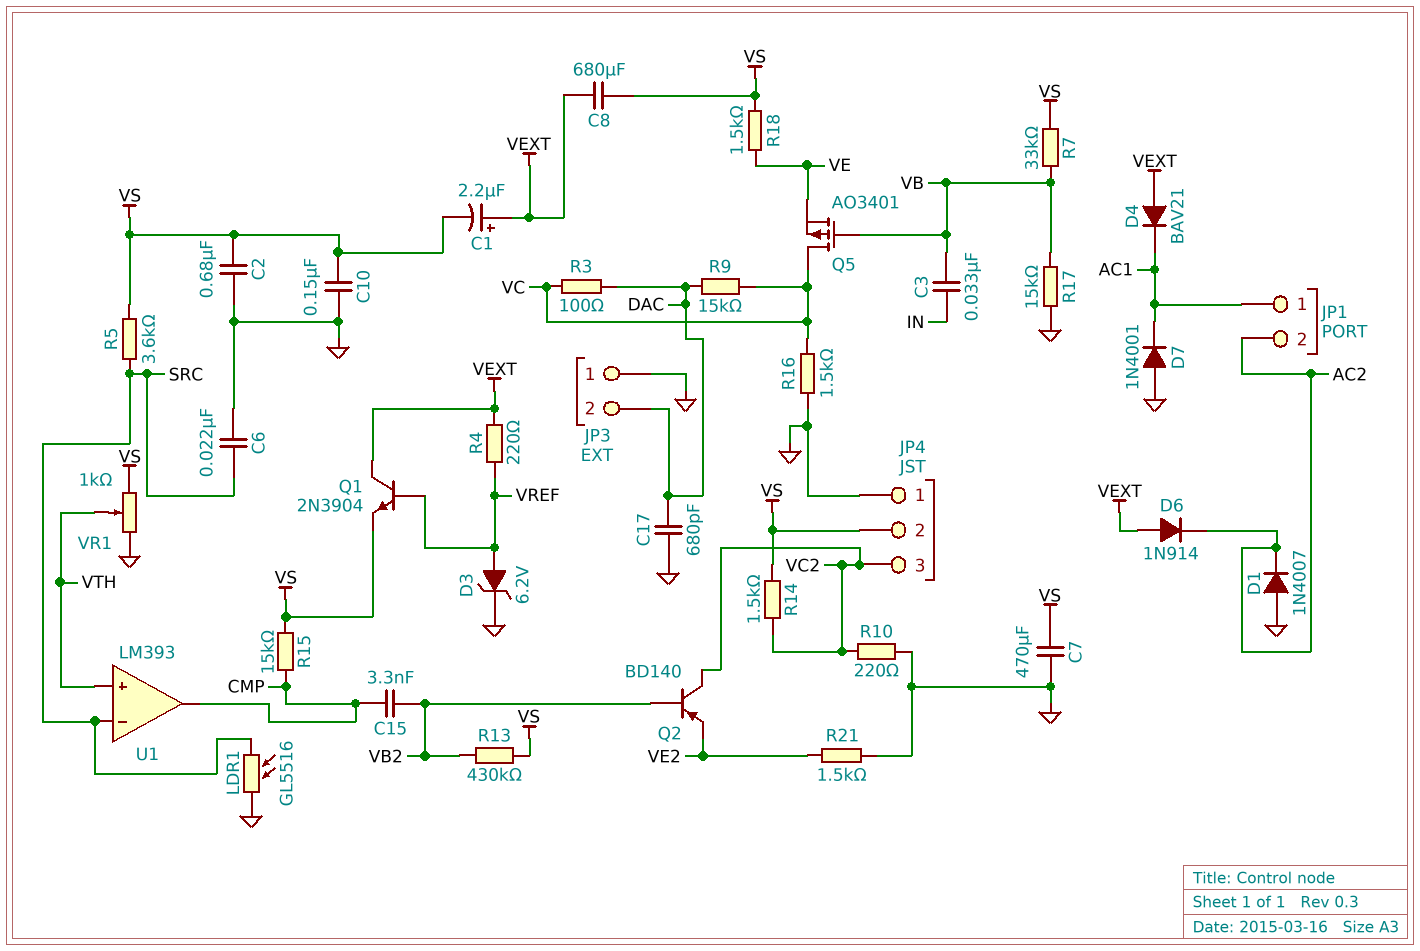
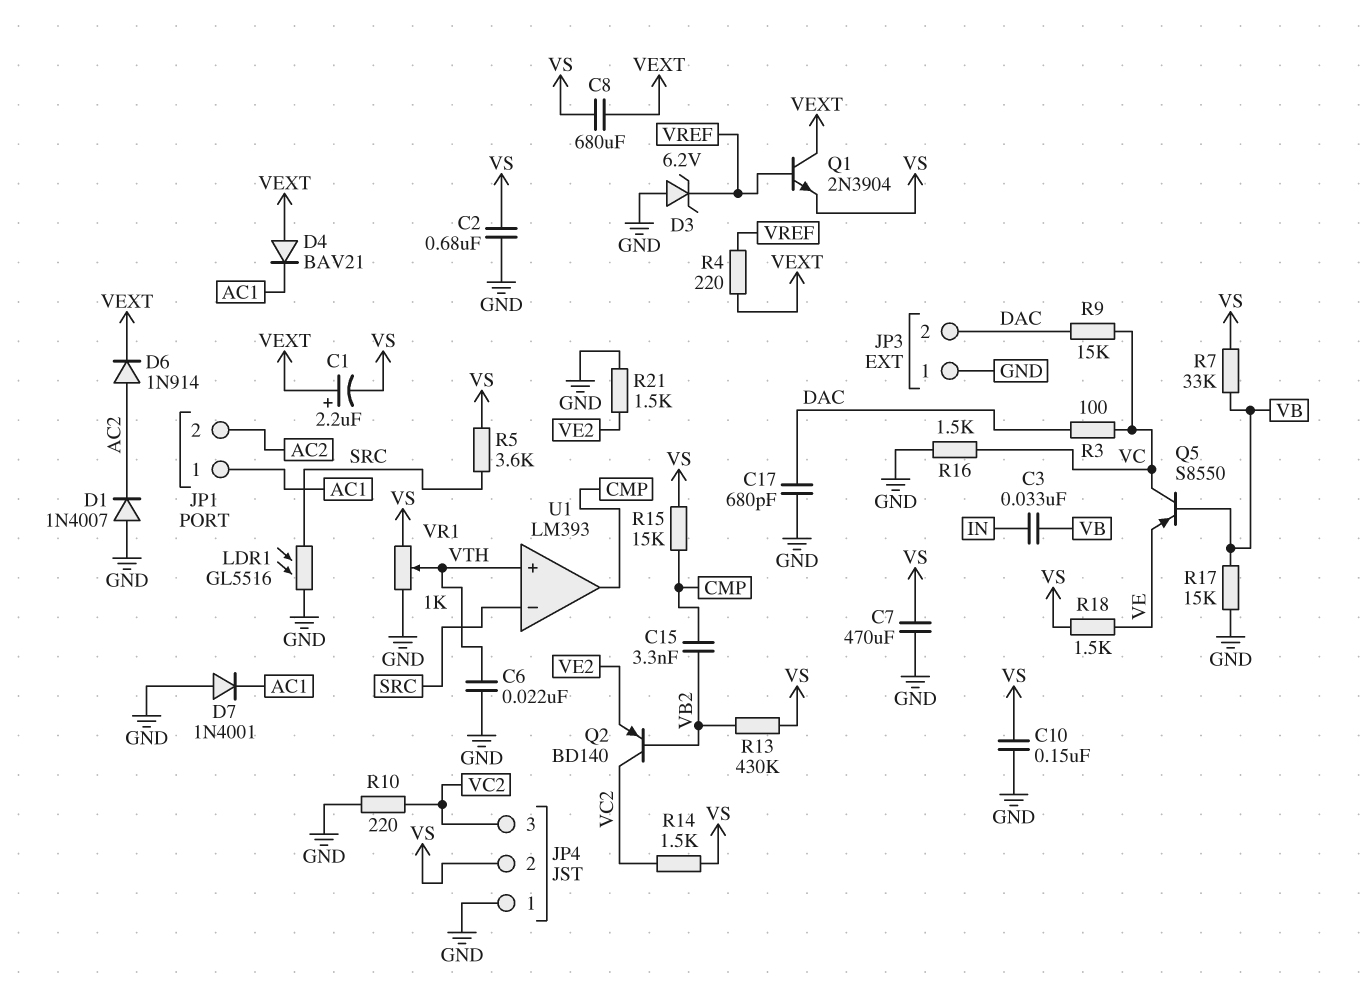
C6: 22nF (GND, SRC) -> 22nF (GND, VTH)
D3: zener 6.2V (A VREF, K GND) -> zener 6.2V (A GND, K VREF)
D6: diode 1N914 (A VEXT, K AC2) -> diode 1N914 (A AC2, K VEXT)
Q5: PMOS AO3401 (G VB, D VC, S VE) -> PNP S8550 (B VB, C VC, E VE)

